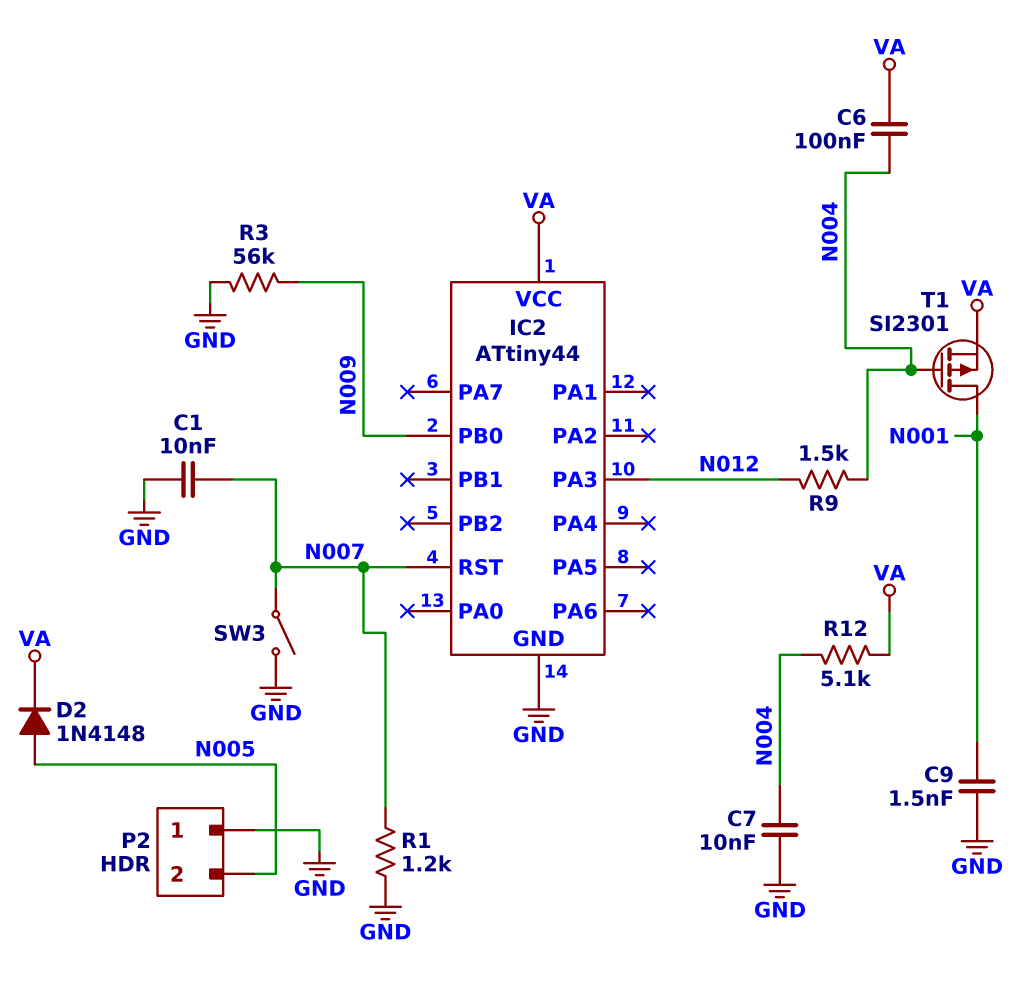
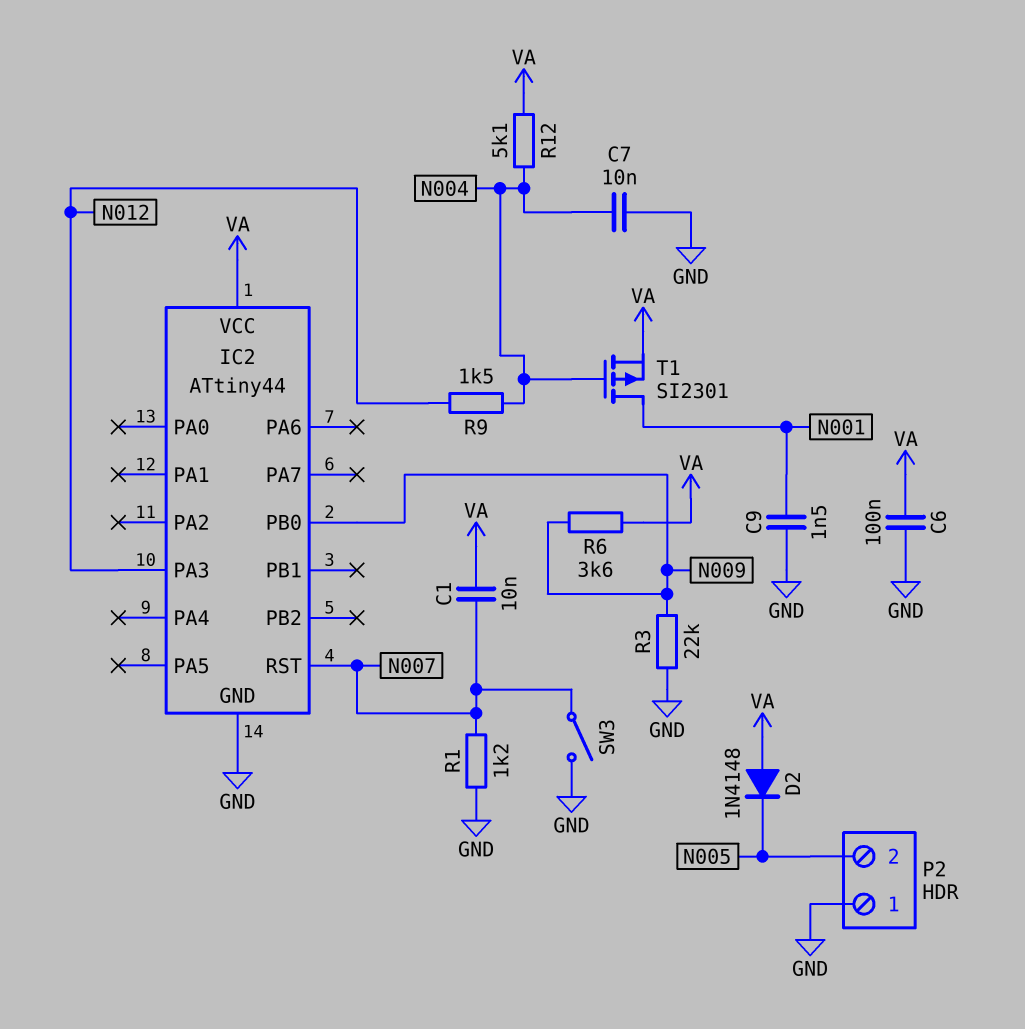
C1: 10nF (GND, N007) -> 10nF (N007, VA)
C6: 100nF (N004, VA) -> 100nF (GND, VA)
D2: diode 1N4148 (A N005, K VA) -> diode 1N4148 (A VA, K N005)
R3: 56k (GND, N009) -> 22k (GND, N009)
R6: none -> 3.6k (N009, VA)

